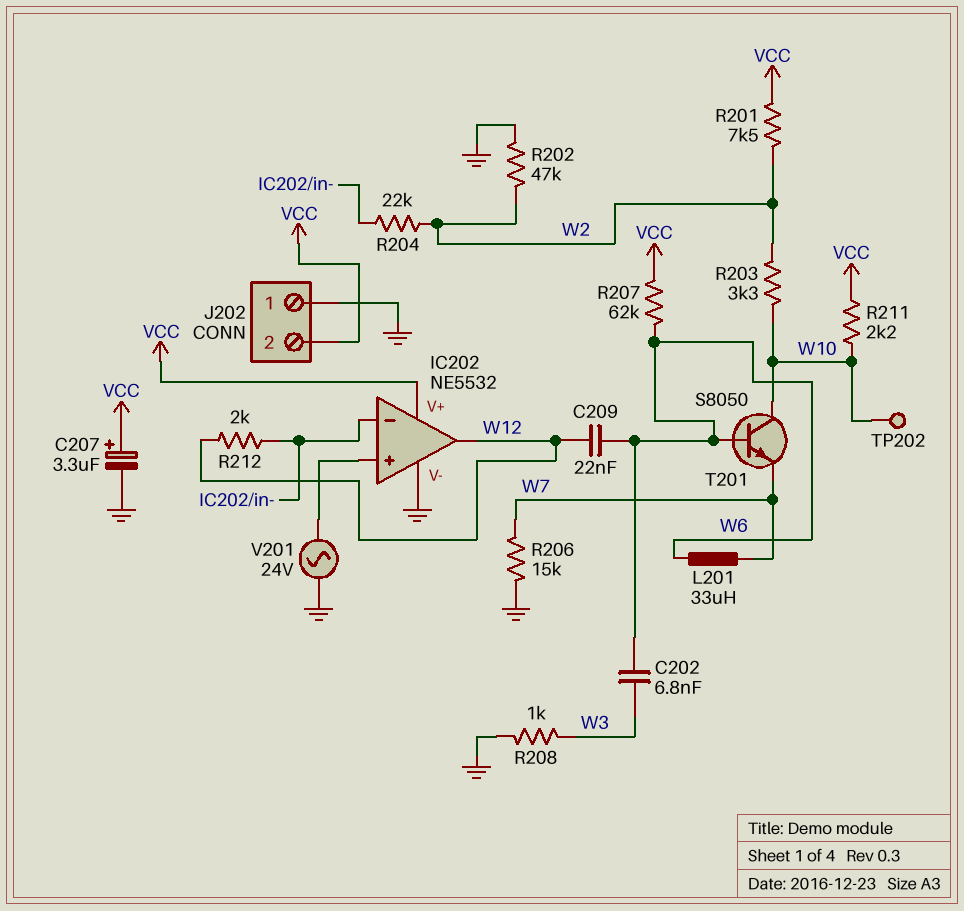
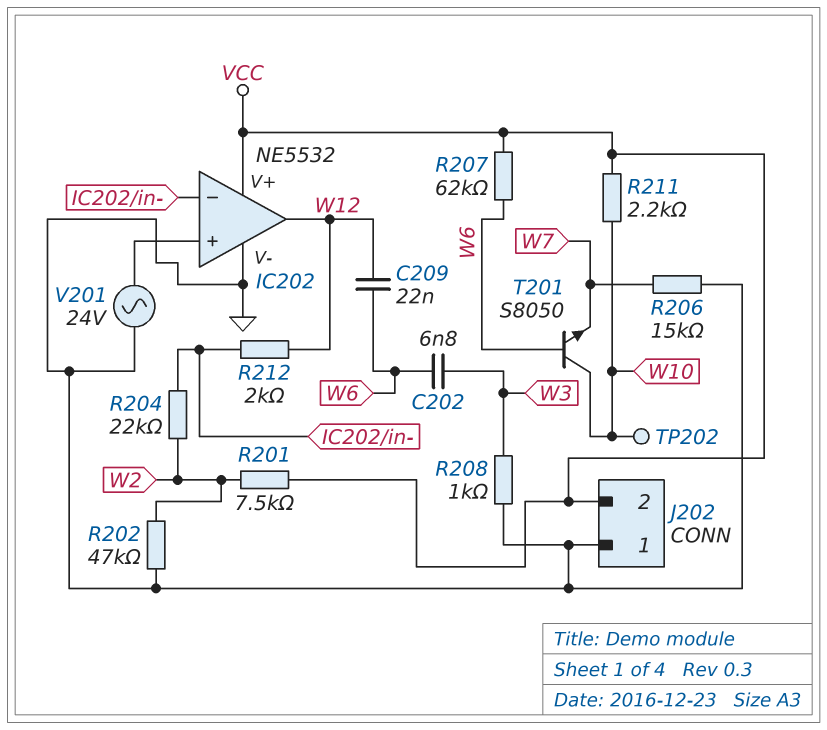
C207: 3.3uF (plus VCC, minus GND) -> none
L201: 33uH (W6, W7) -> none
R203: 3.3k (W2, W10) -> none

